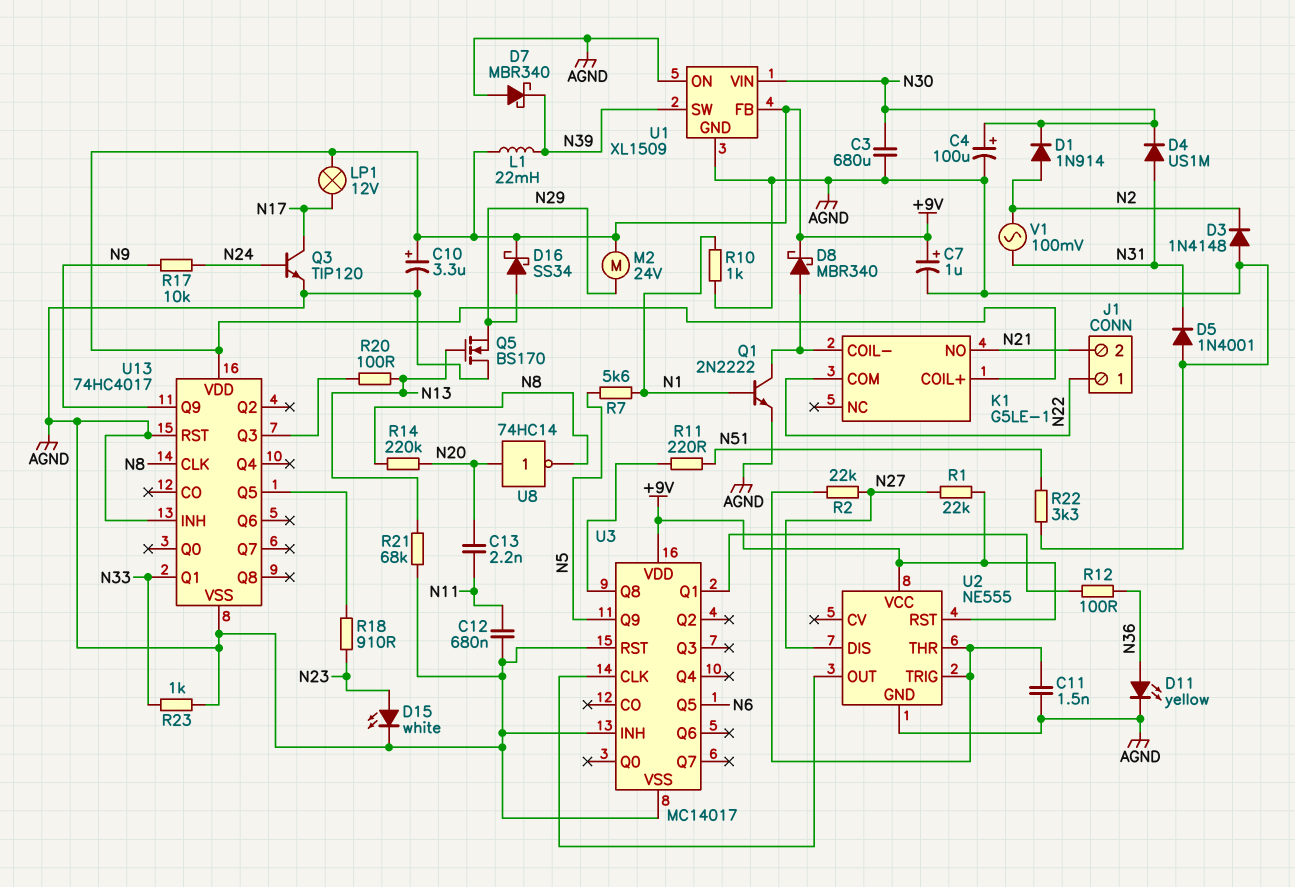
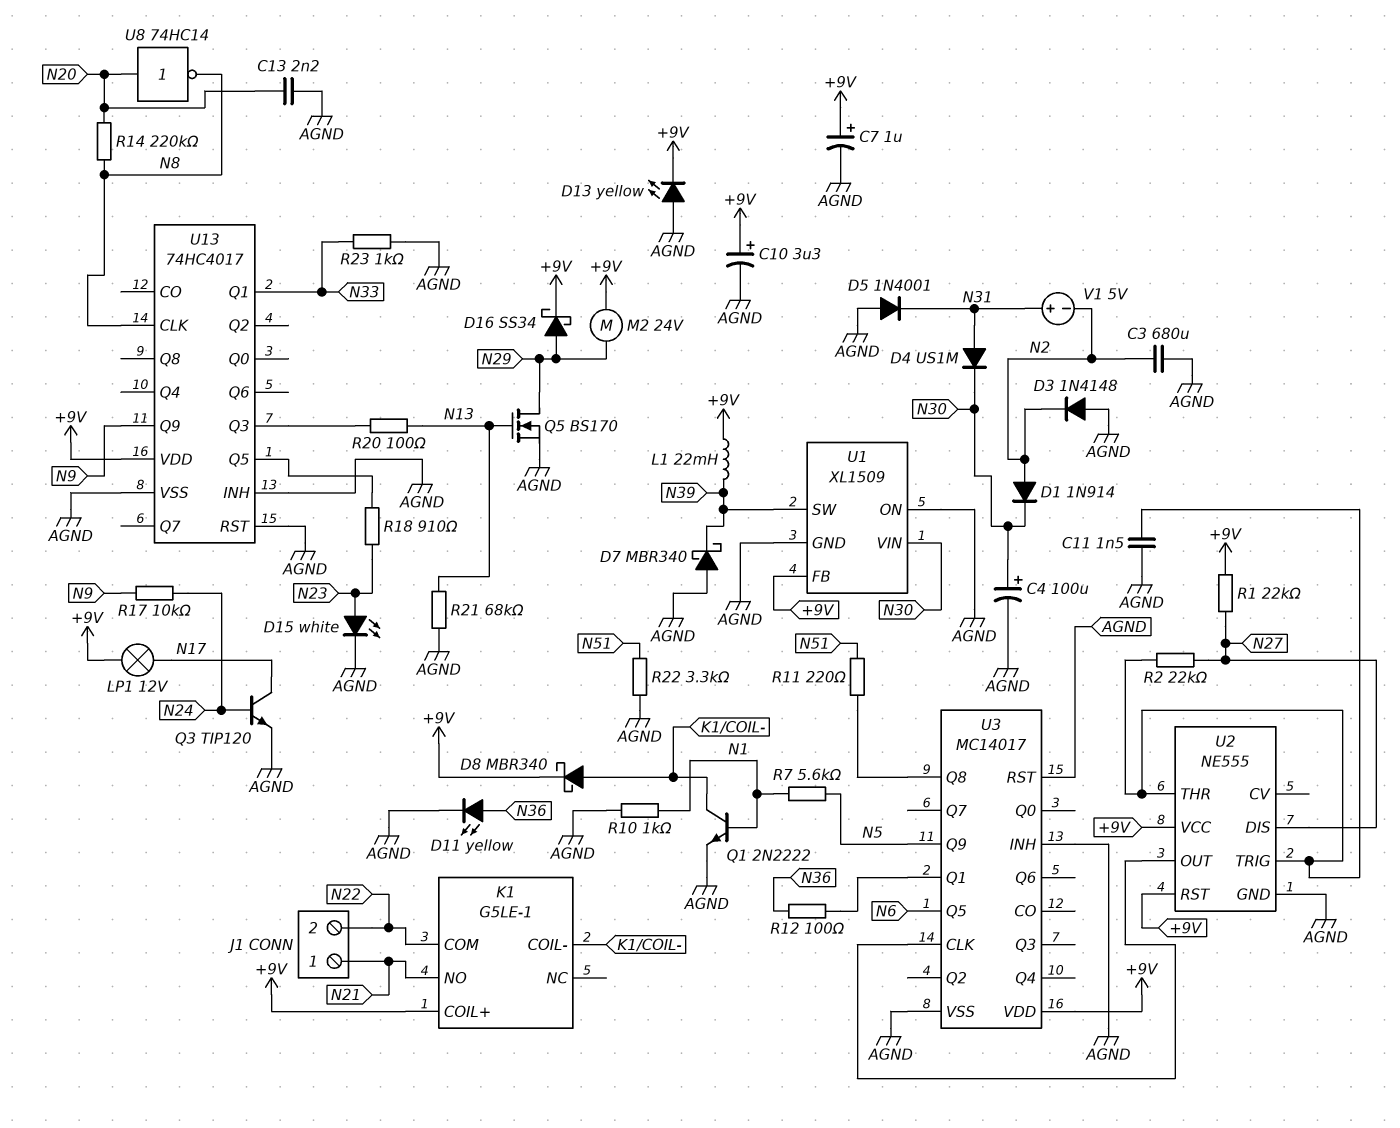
C3: 680uF (AGND, N30) -> 680uF (AGND, N2)
C12: 680nF (AGND, N11) -> none
C13: 2.2nF (N11, N20) -> 2.2nF (AGND, N20)
D13: none -> LED yellow (A AGND, K +9V)
J1 pin 1: N22 -> N21
J1 pin 2: N21 -> N22
Q5: NMOS BS170 (G N13, D AGND, S N29) -> NMOS BS170 (G N13, D N29, S AGND)
V1: AC 100mV (N2, N31) -> 5V (plus N31, minus N2)

